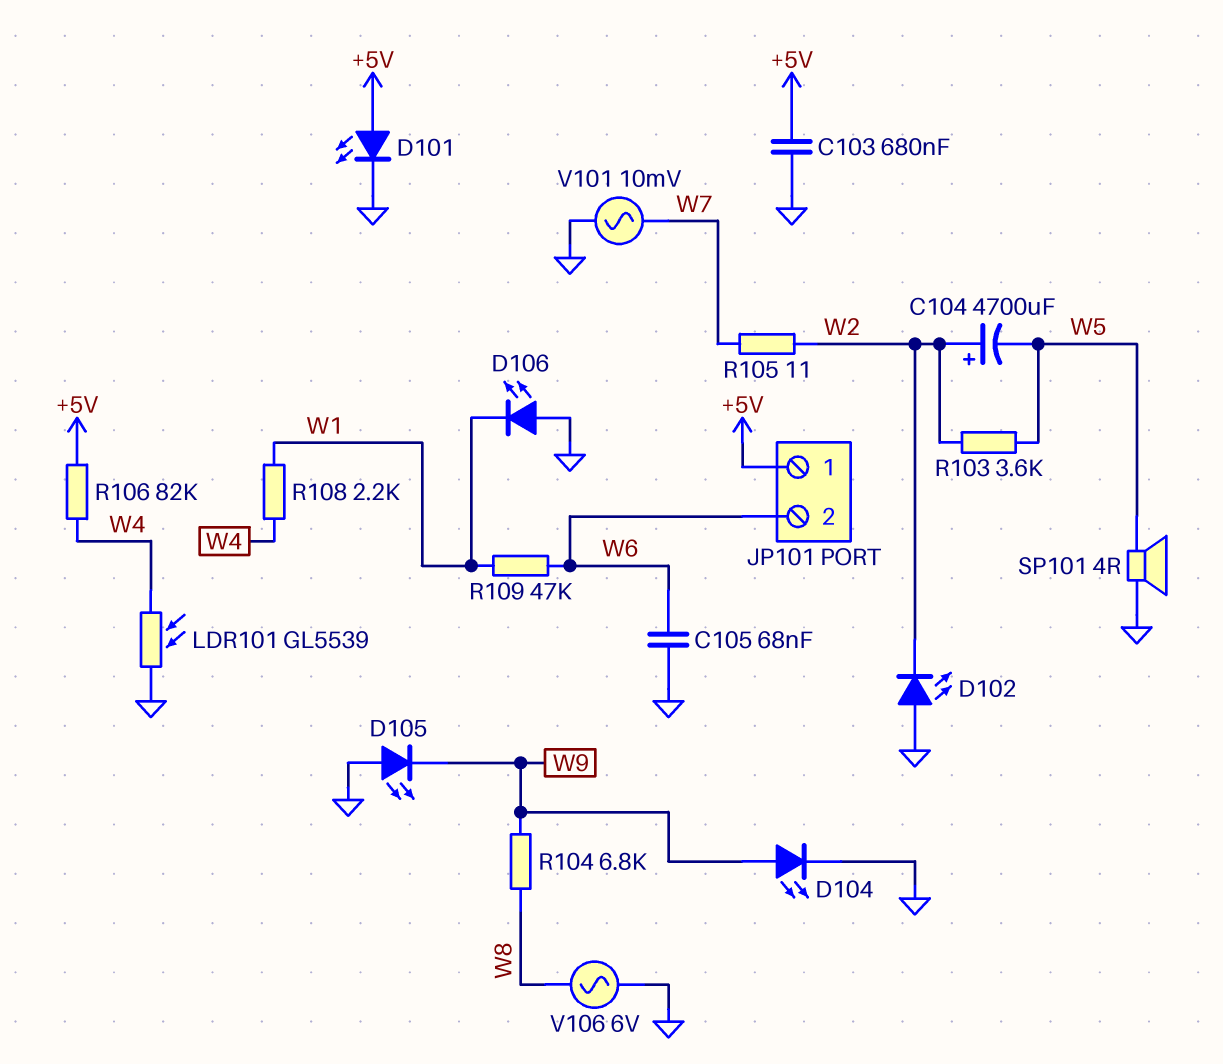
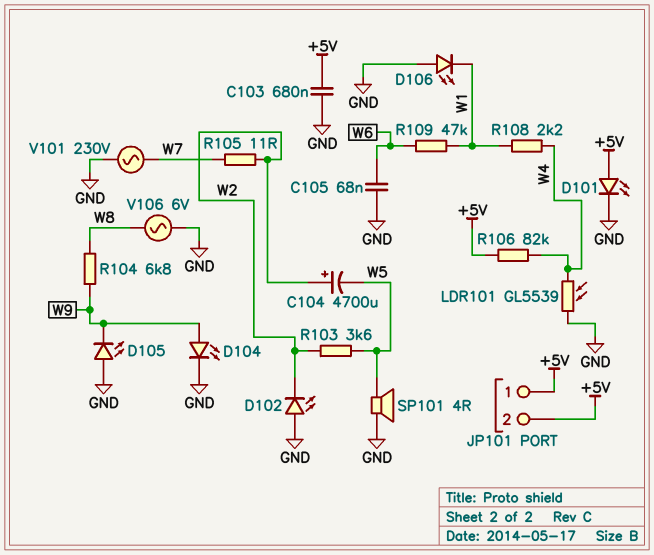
JP101 pin 2: W6 -> +5V
V101: AC 10mV (GND, W7) -> AC 230V (GND, W7)

